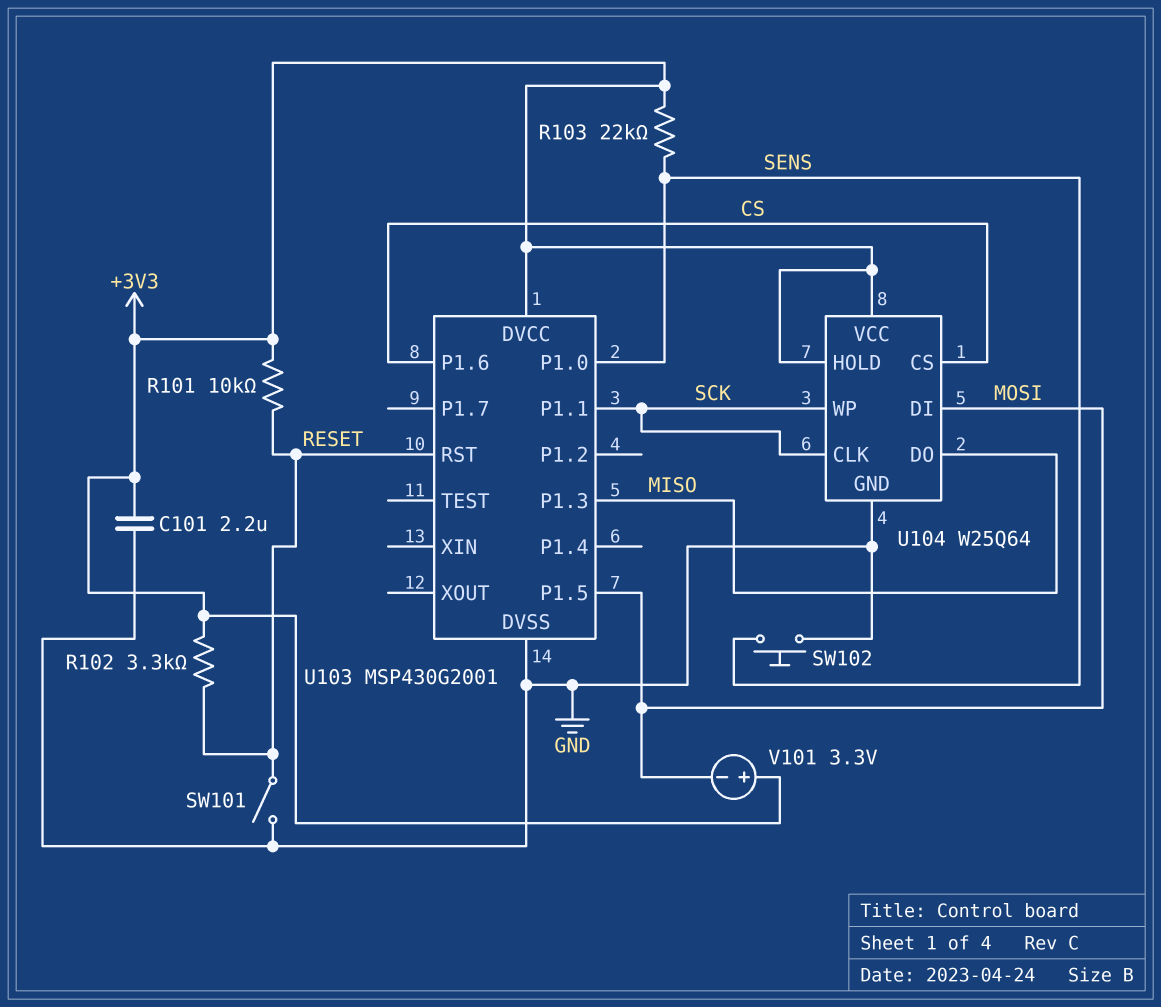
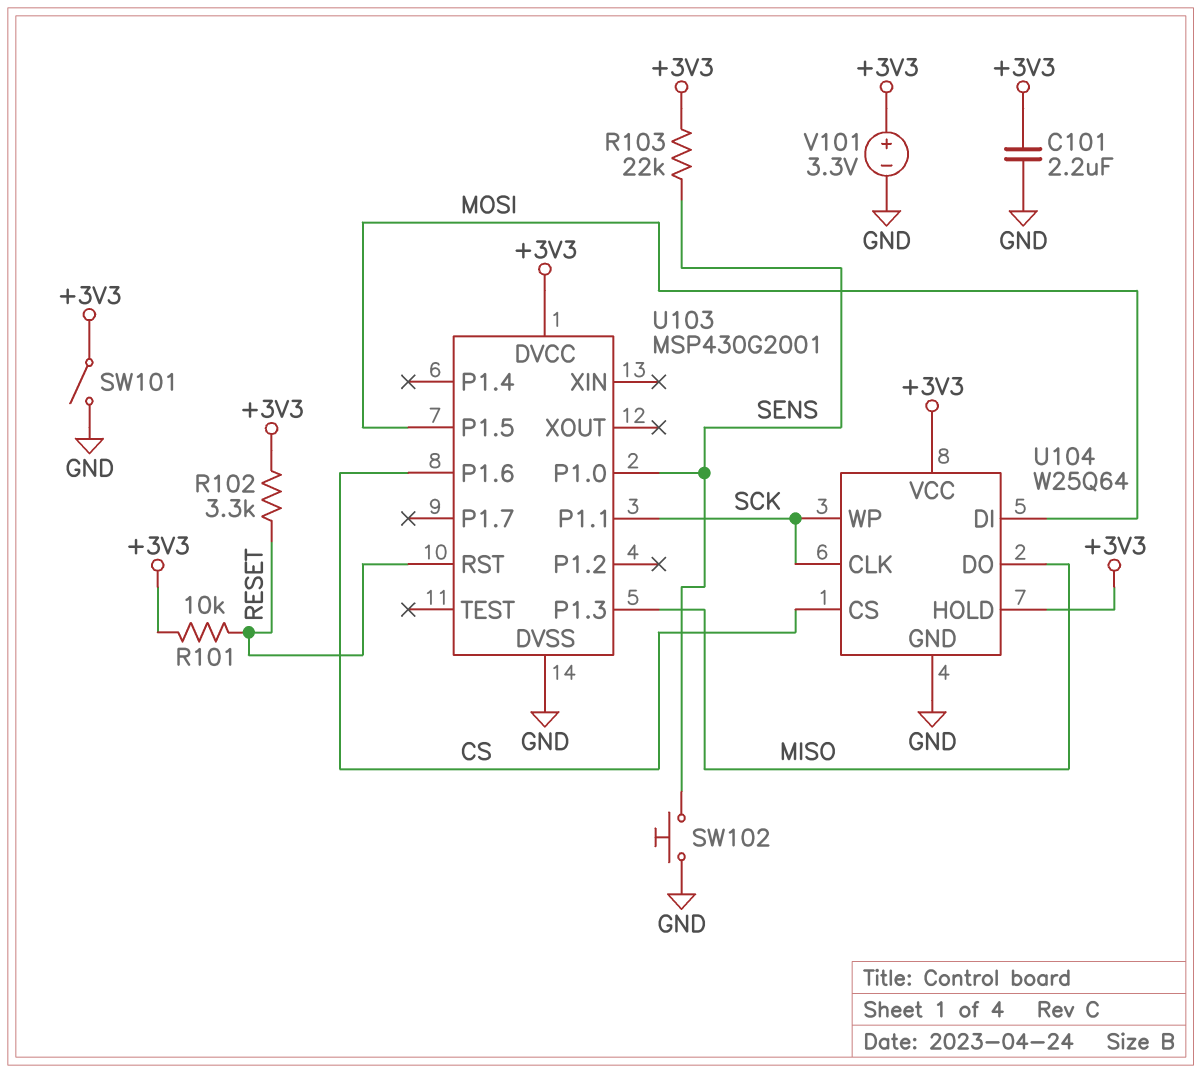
SW101: switch (GND, RESET) -> switch (+3V3, GND)
V101: 3.3V (plus +3V3, minus MOSI) -> 3.3V (plus +3V3, minus GND)

